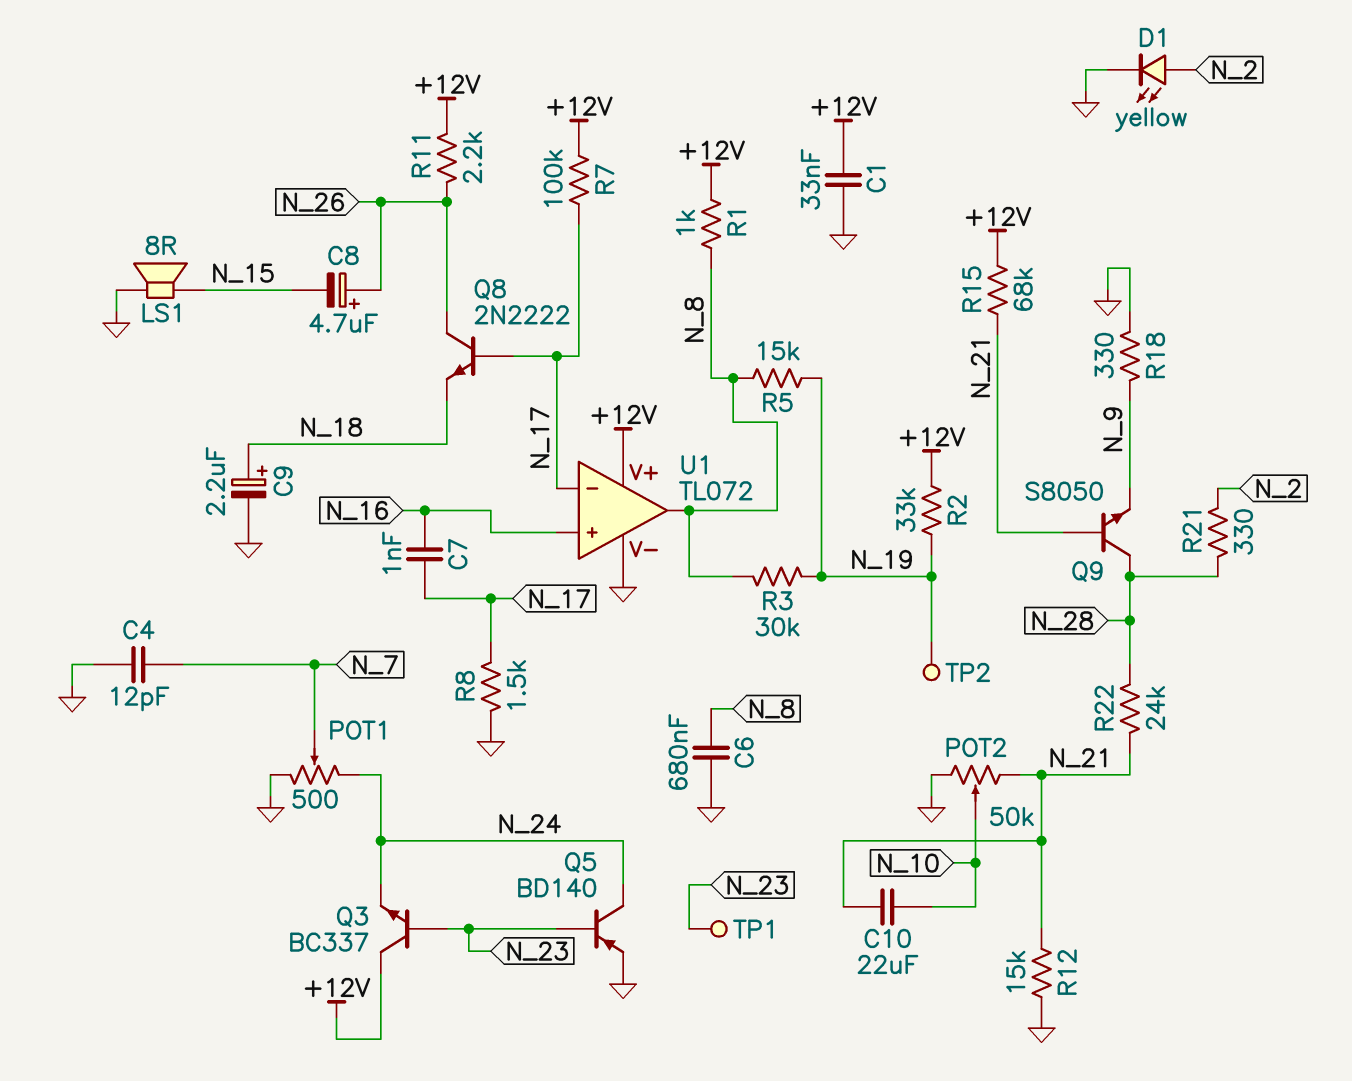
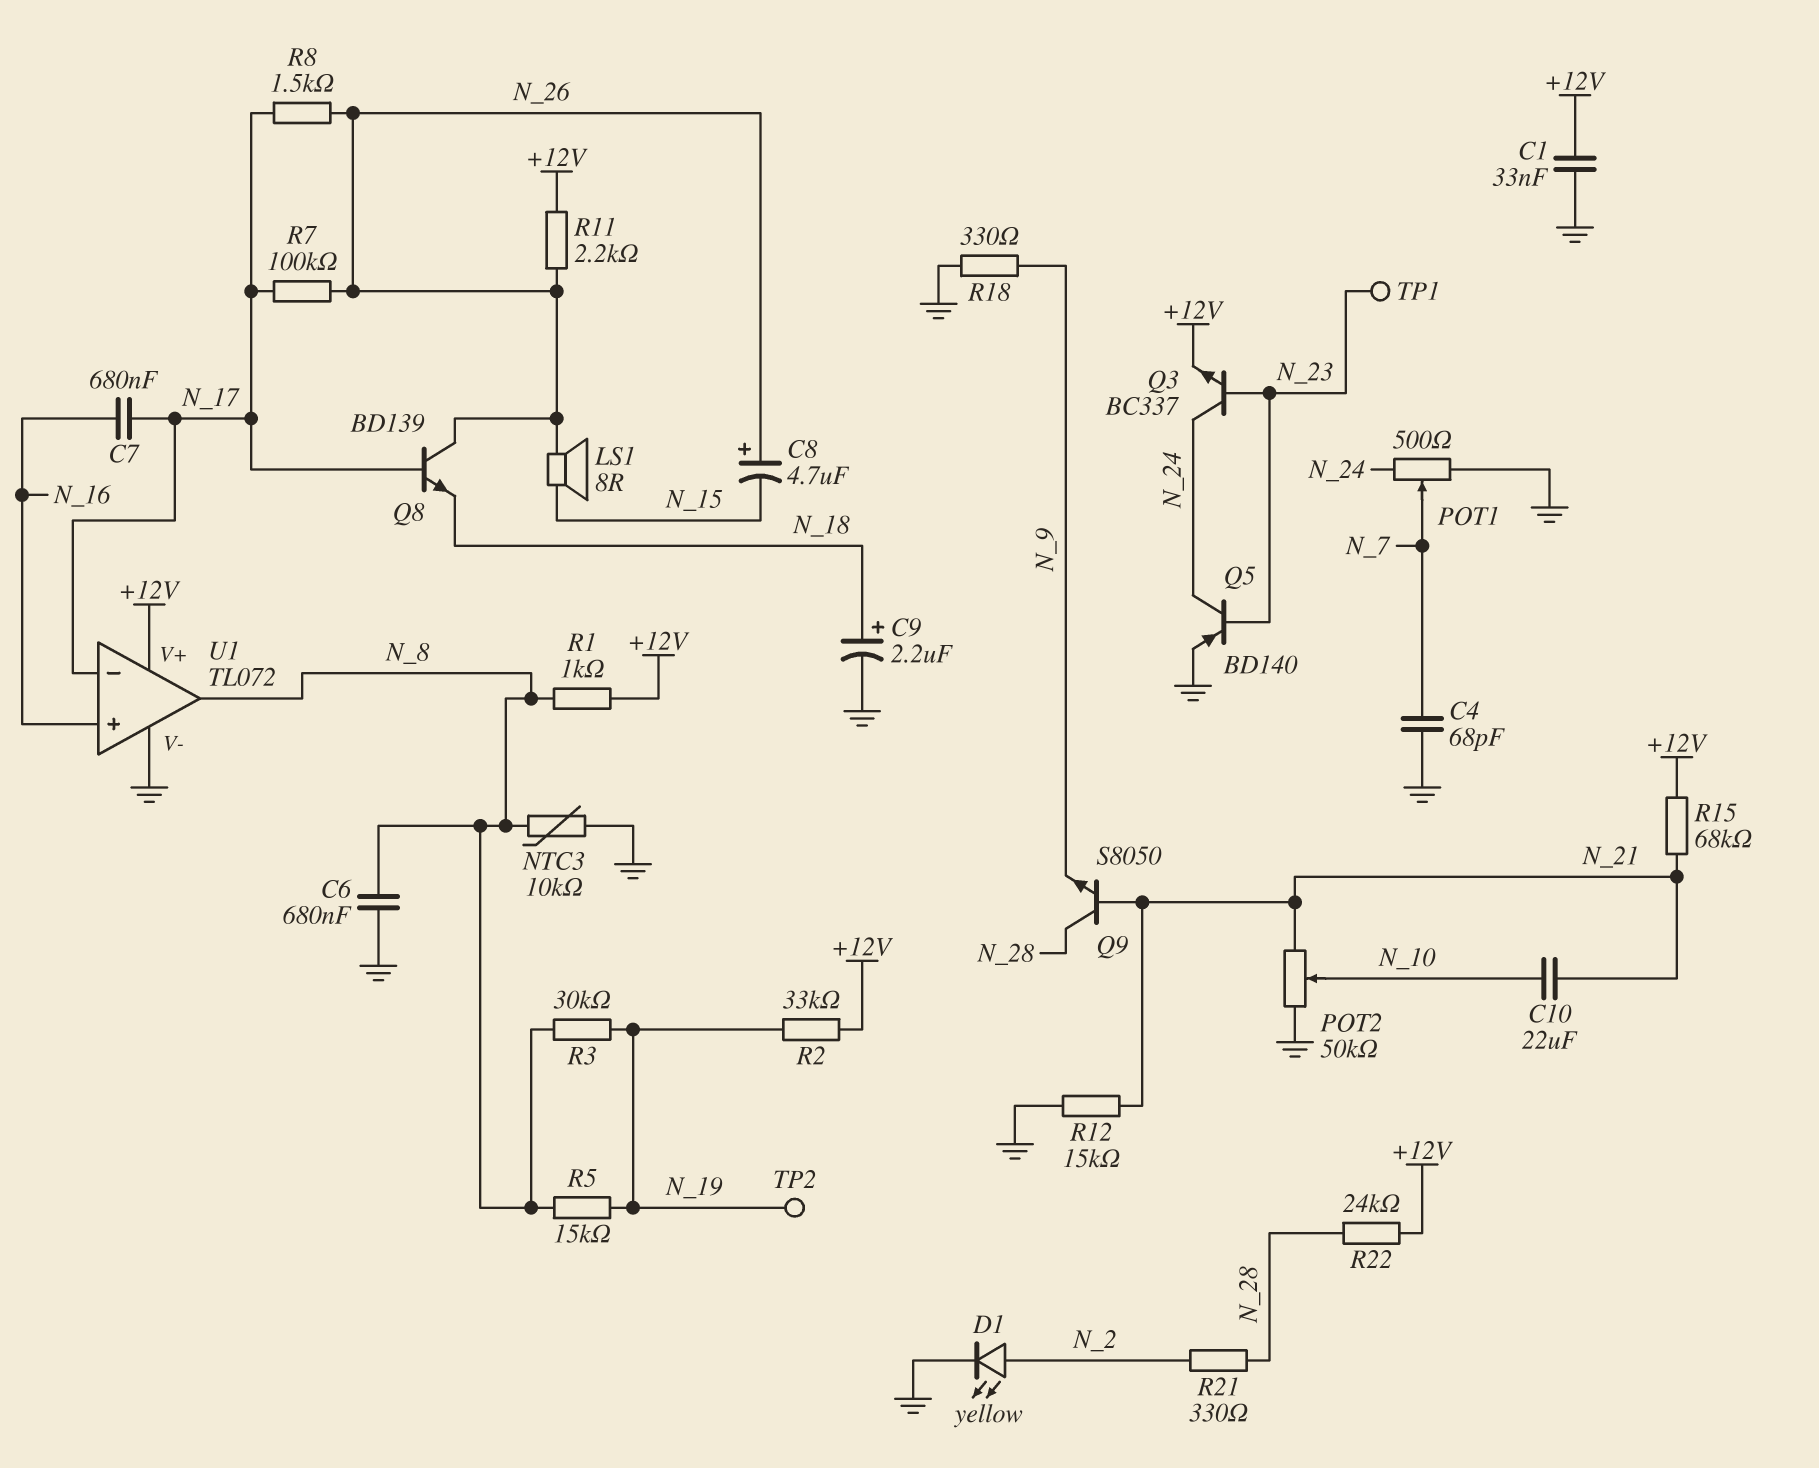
C4: 12pF (GND, N_7) -> 68pF (GND, N_7)
C7: 1nF (N_16, N_17) -> 680nF (N_16, N_17)
LS1: speaker 8R (GND, N_15) -> speaker 8R (N_15, N_26)
NTC3: none -> 10k (GND, N_8)
Q3: NPN BC337 (B N_23, C +12V, E N_24) -> NPN BC337 (B N_23, C N_24, E +12V)
Q8: NPN 2N2222 (B N_17, C N_26, E N_18) -> NPN BD139 (B N_17, C N_26, E N_18)
R7: 100k (+12V, N_17) -> 100k (N_17, N_26)
R8: 1.5k (GND, N_17) -> 1.5k (N_17, N_26)
R22: 24k (N_21, N_28) -> 24k (+12V, N_28)

